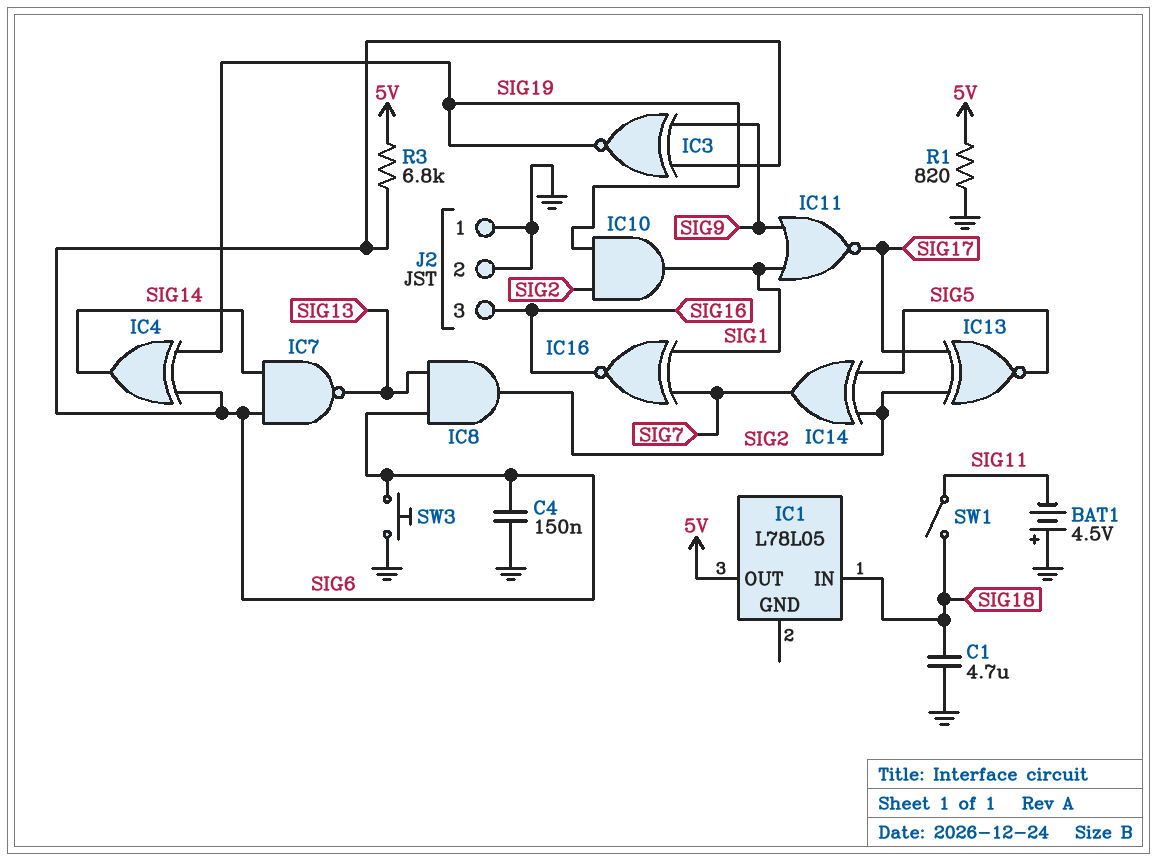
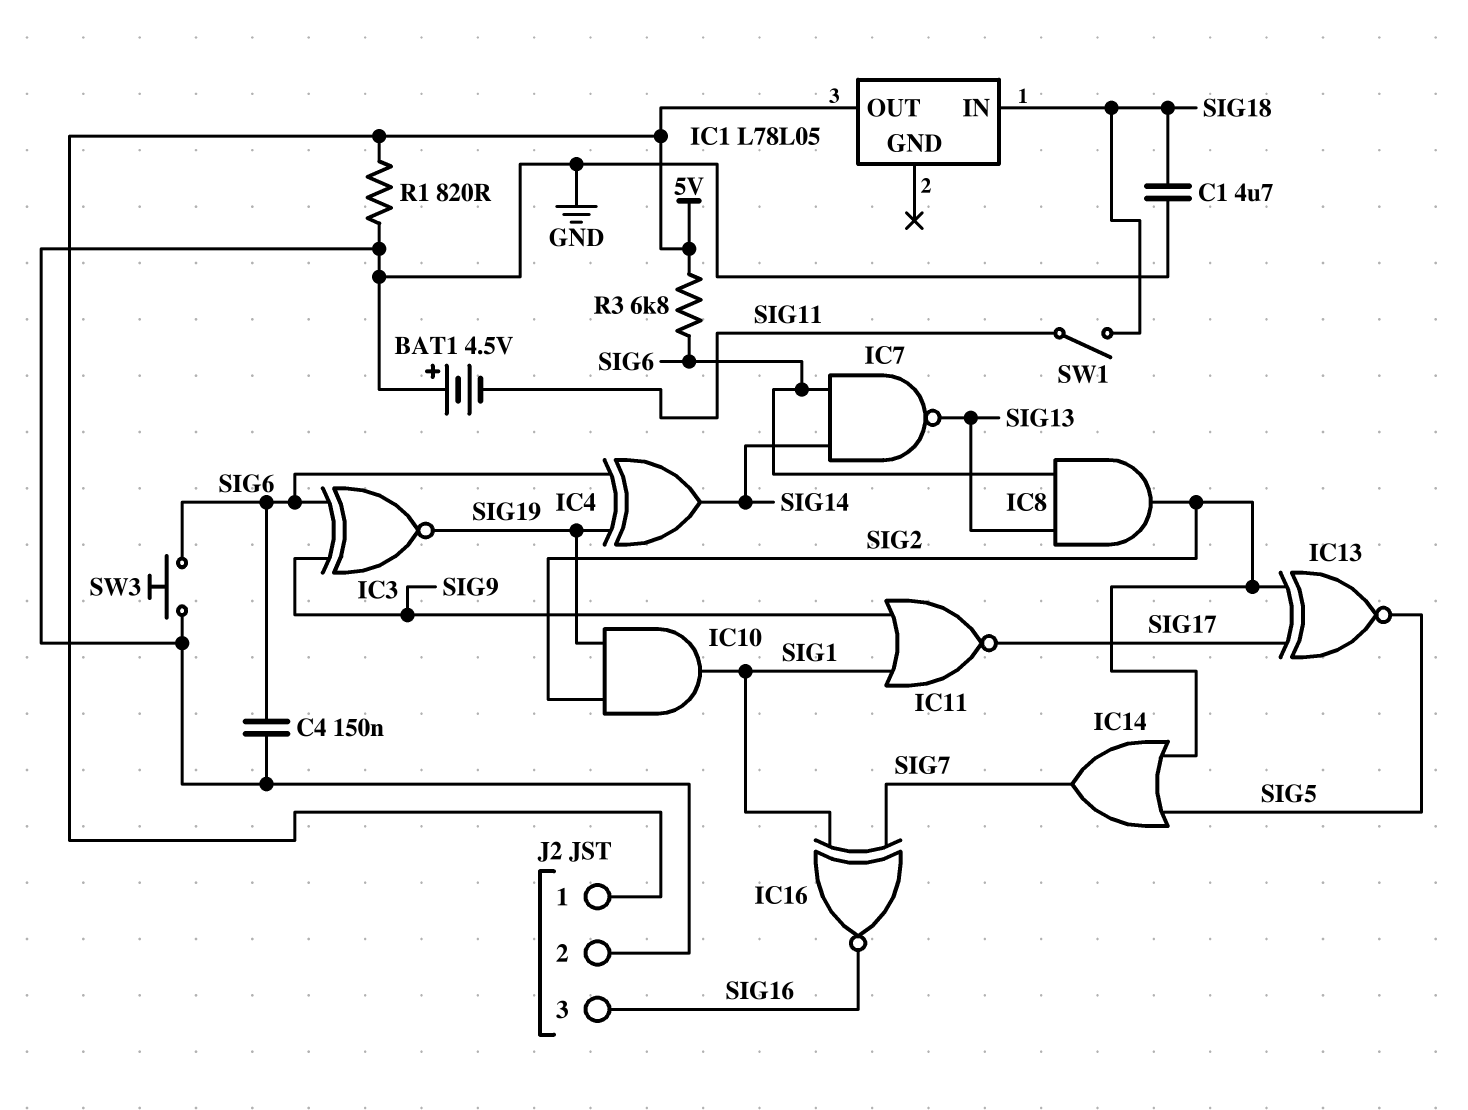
IC14: XOR (in SIG2, in SIG5, out SIG7) -> OR (in SIG2, in SIG5, out SIG7)
J2 pin 1: GND -> 5V

